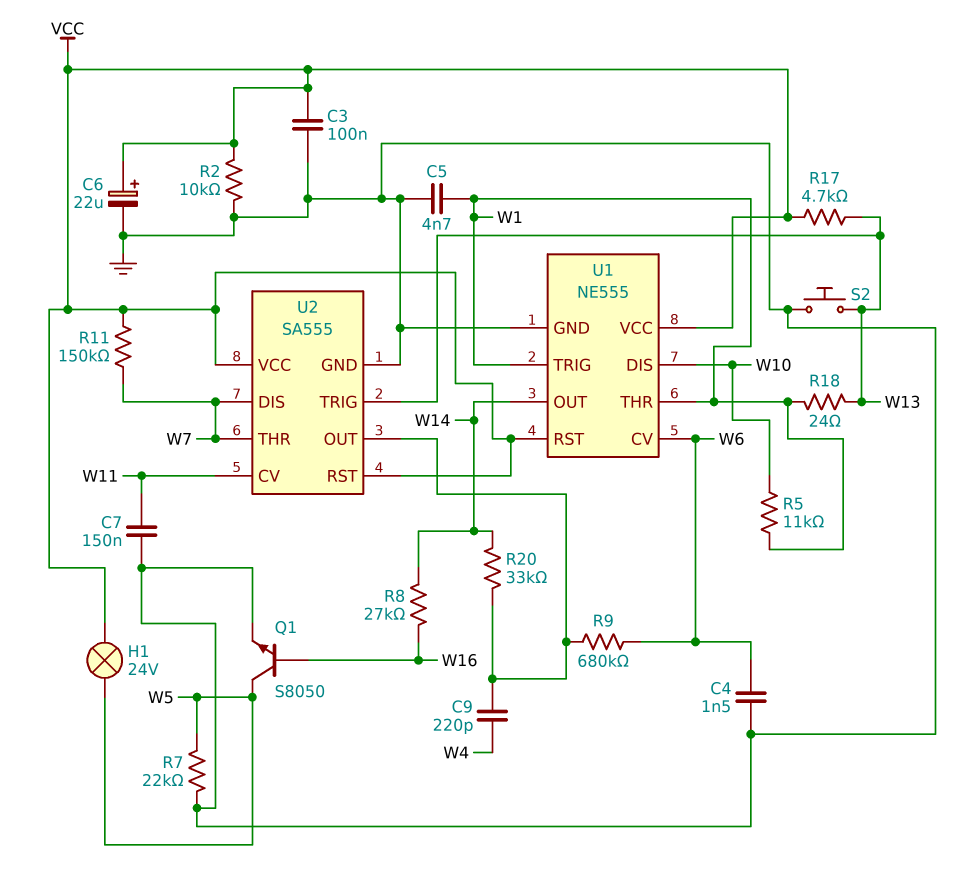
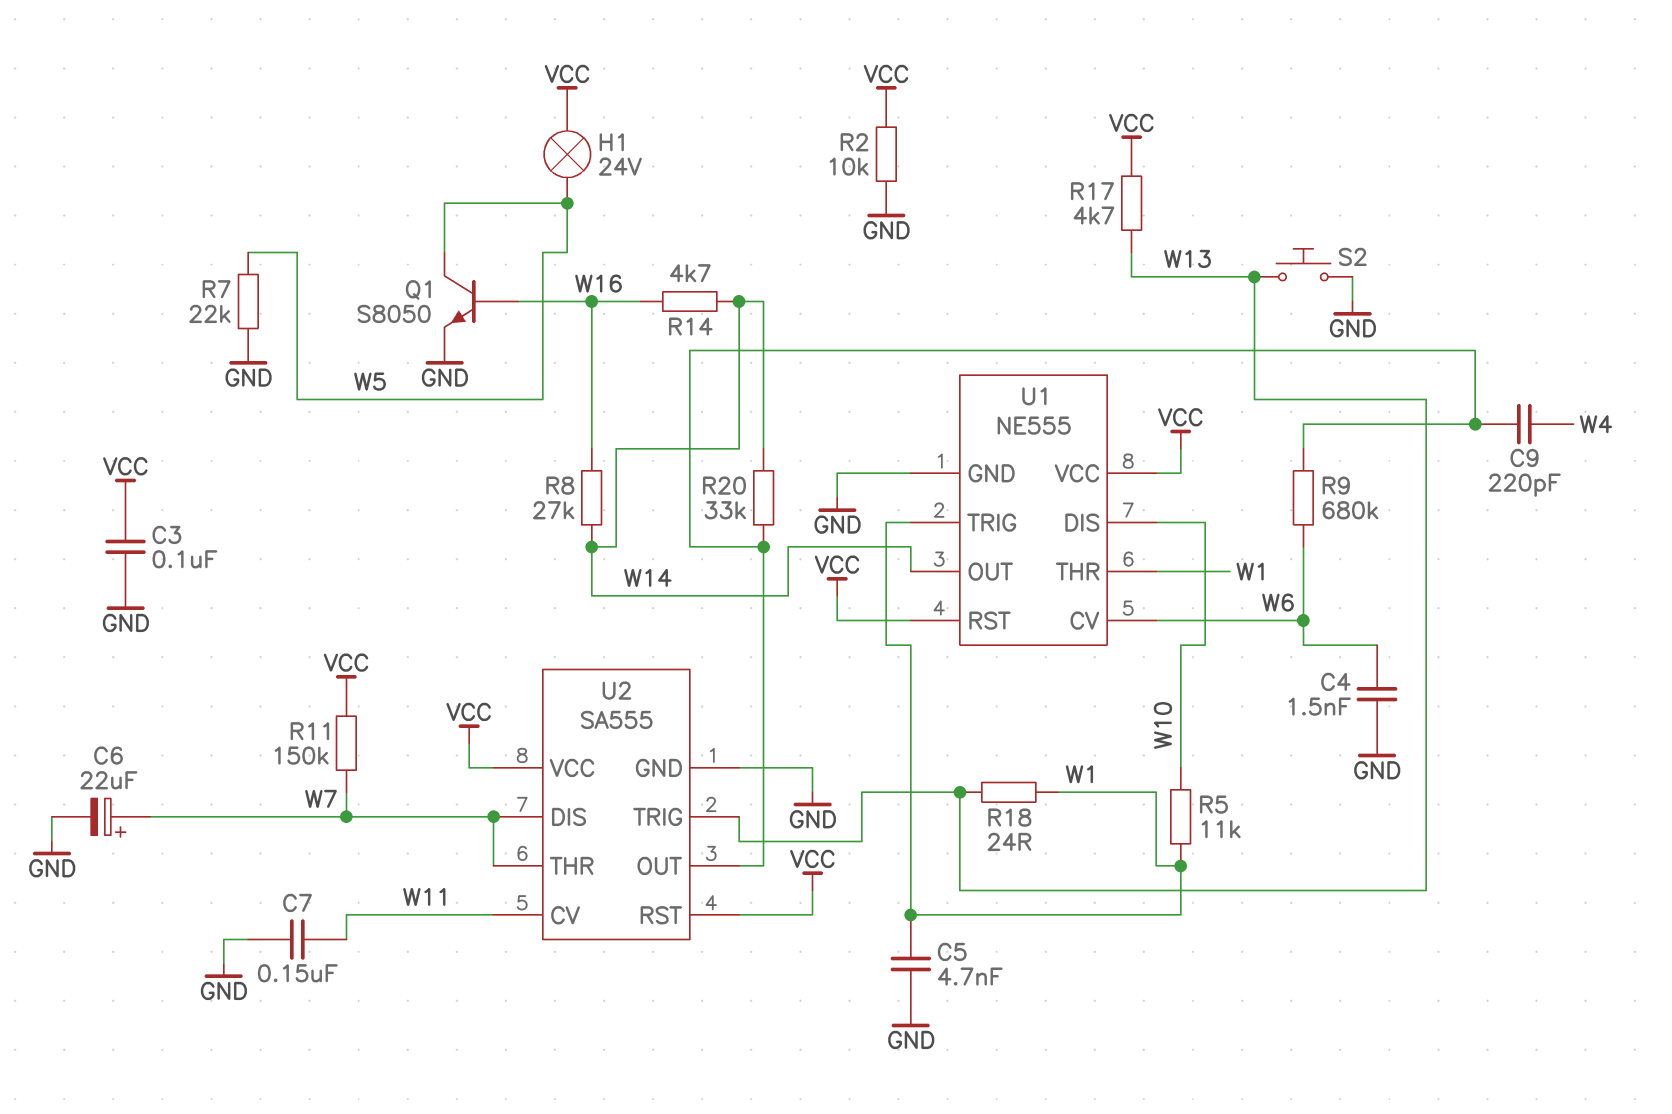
C6: 22uF (plus VCC, minus GND) -> 22uF (plus W7, minus GND)
R14: none -> 4.7k (W14, W16)

